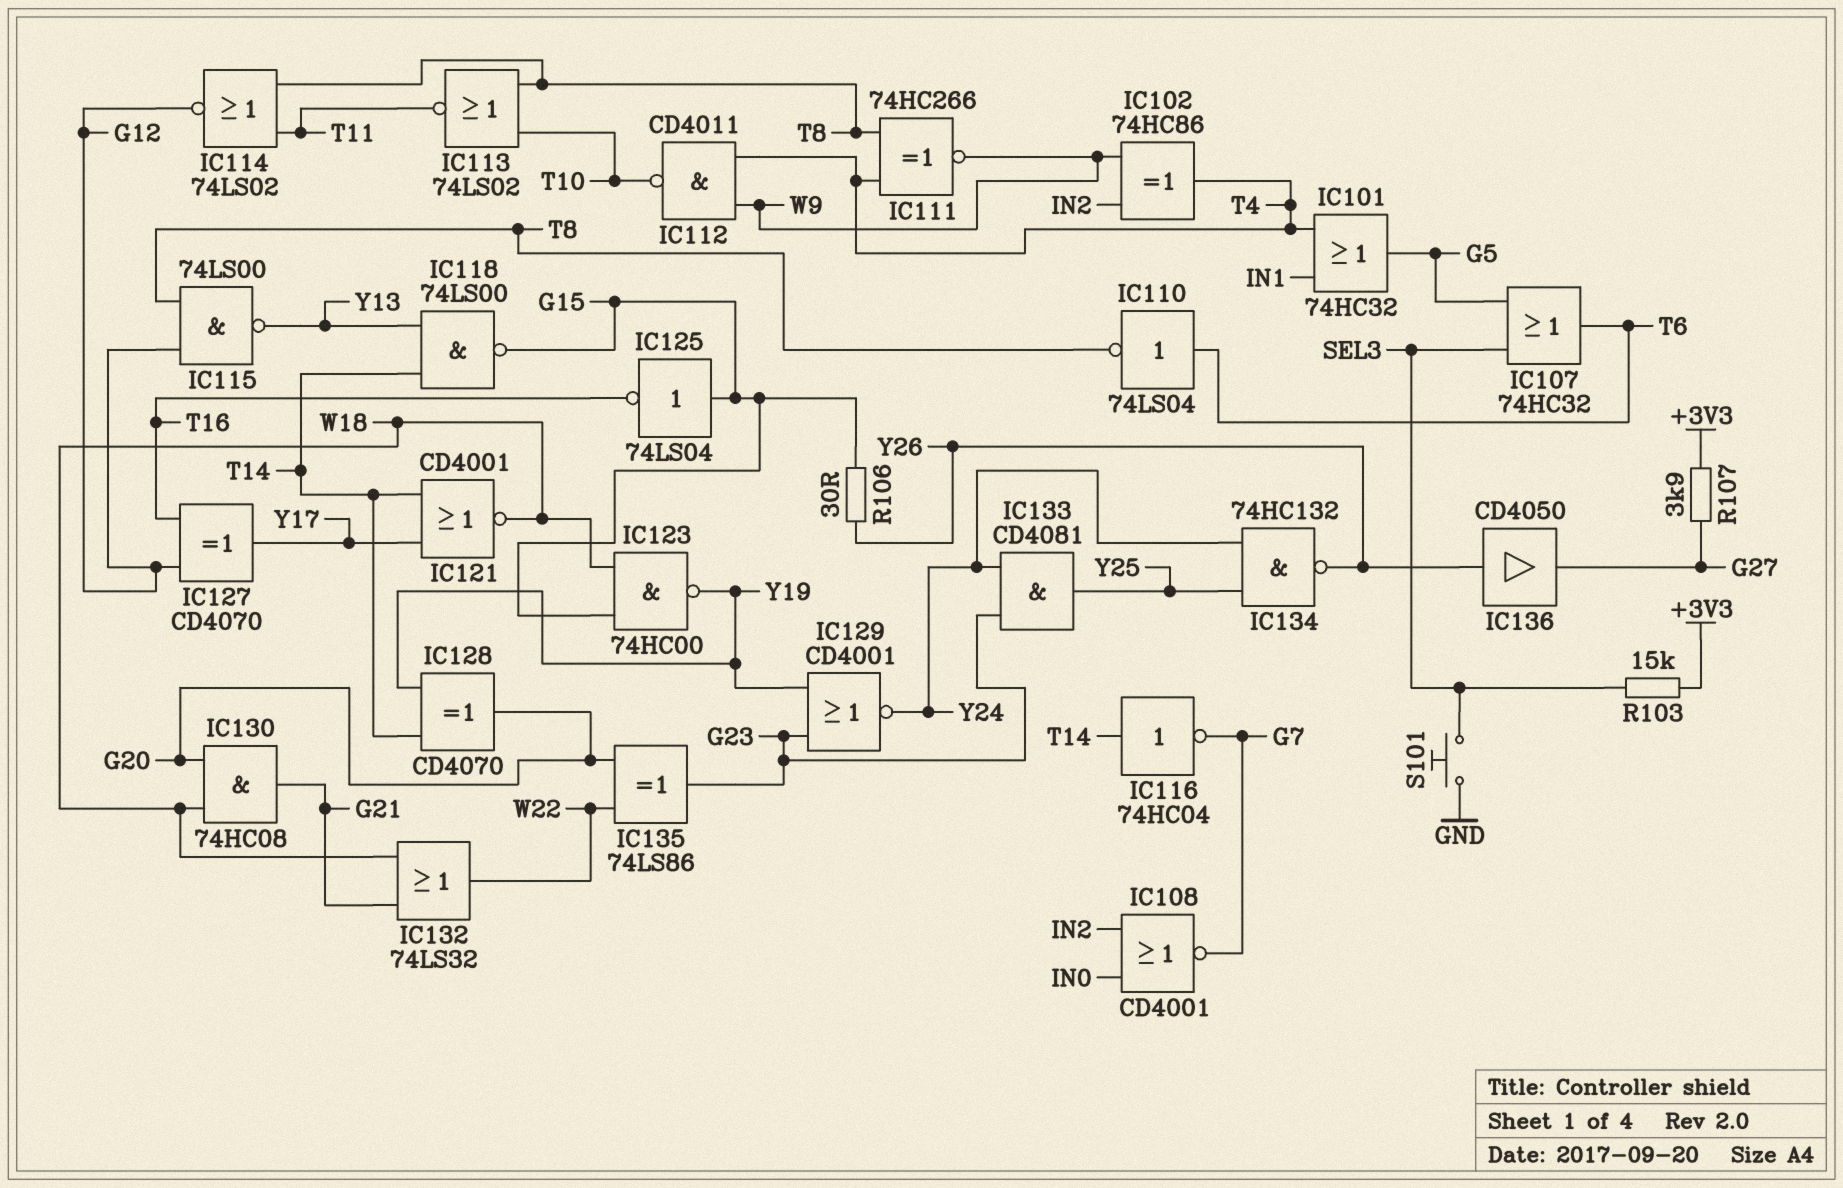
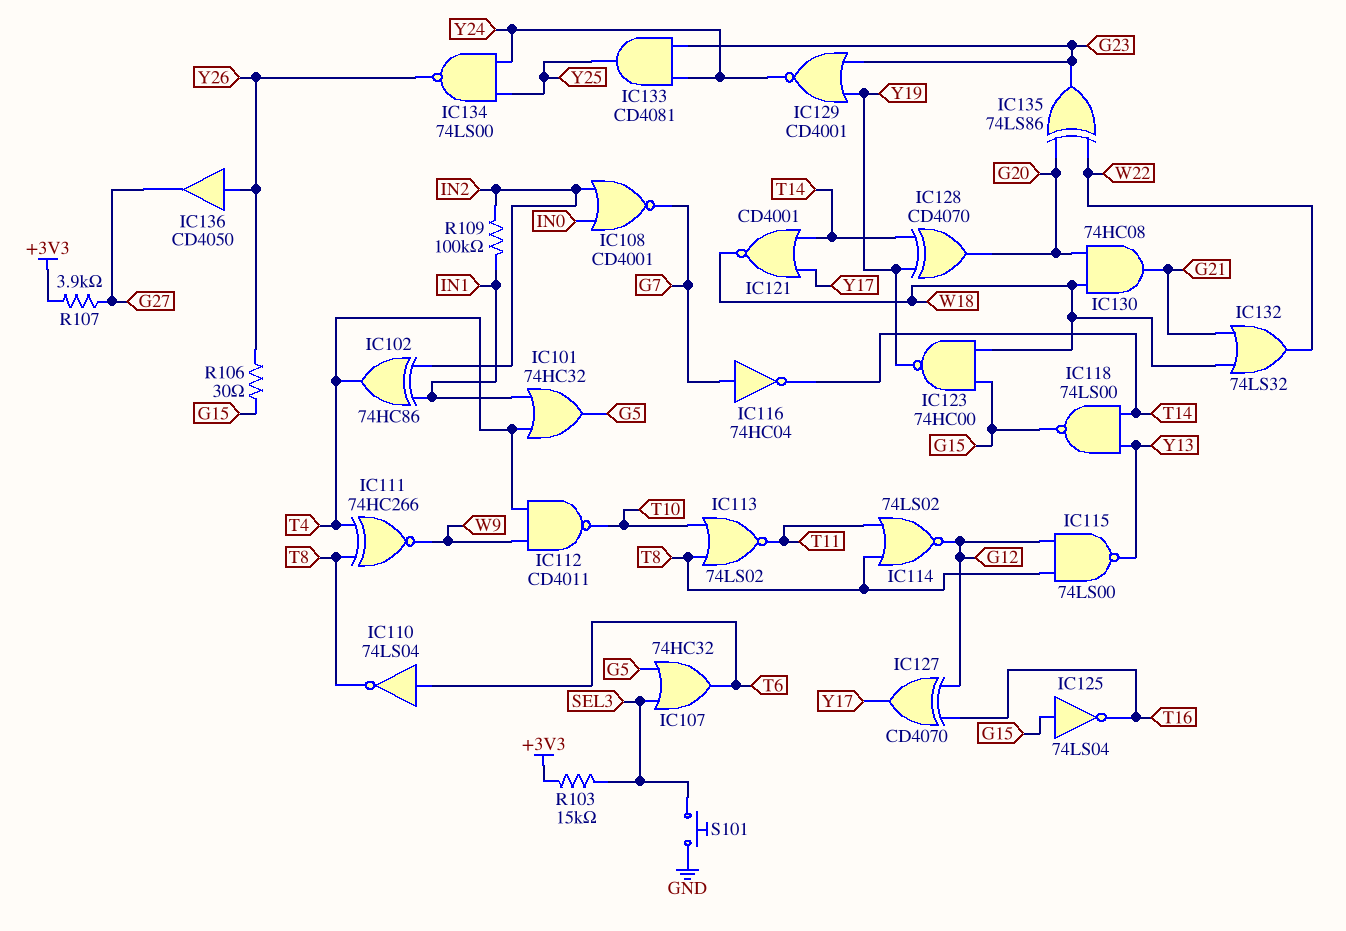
IC102: XOR 74HC86 (in IN2, in W9, out T4) -> XOR 74HC86 (in IN1, in IN2, out T4)
IC116: NOT 74HC04 (in T14, out G7) -> NOT 74HC04 (in G7, out T14)
IC134: NAND 74HC132 (in Y24, in Y25, out Y26) -> NAND 74LS00 (in Y24, in Y25, out Y26)
R109: none -> 100k (IN1, IN2)

